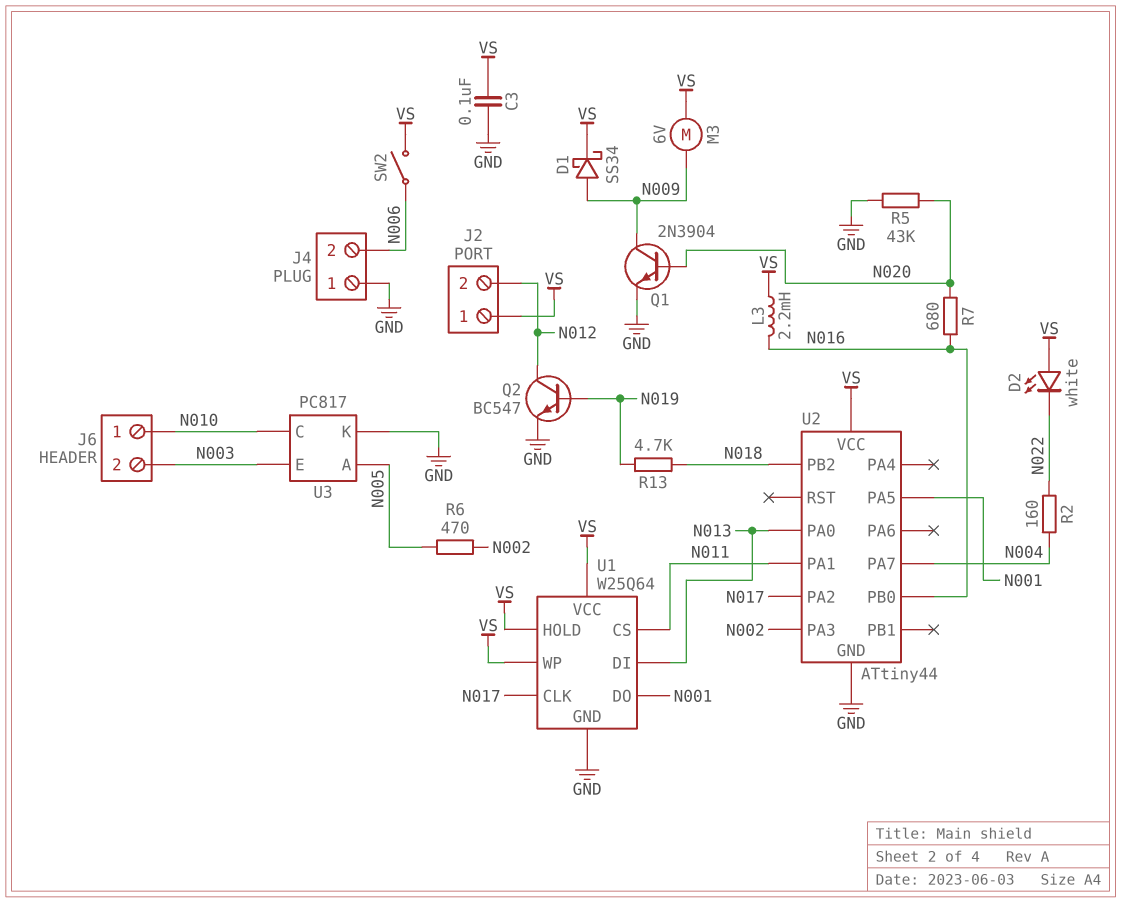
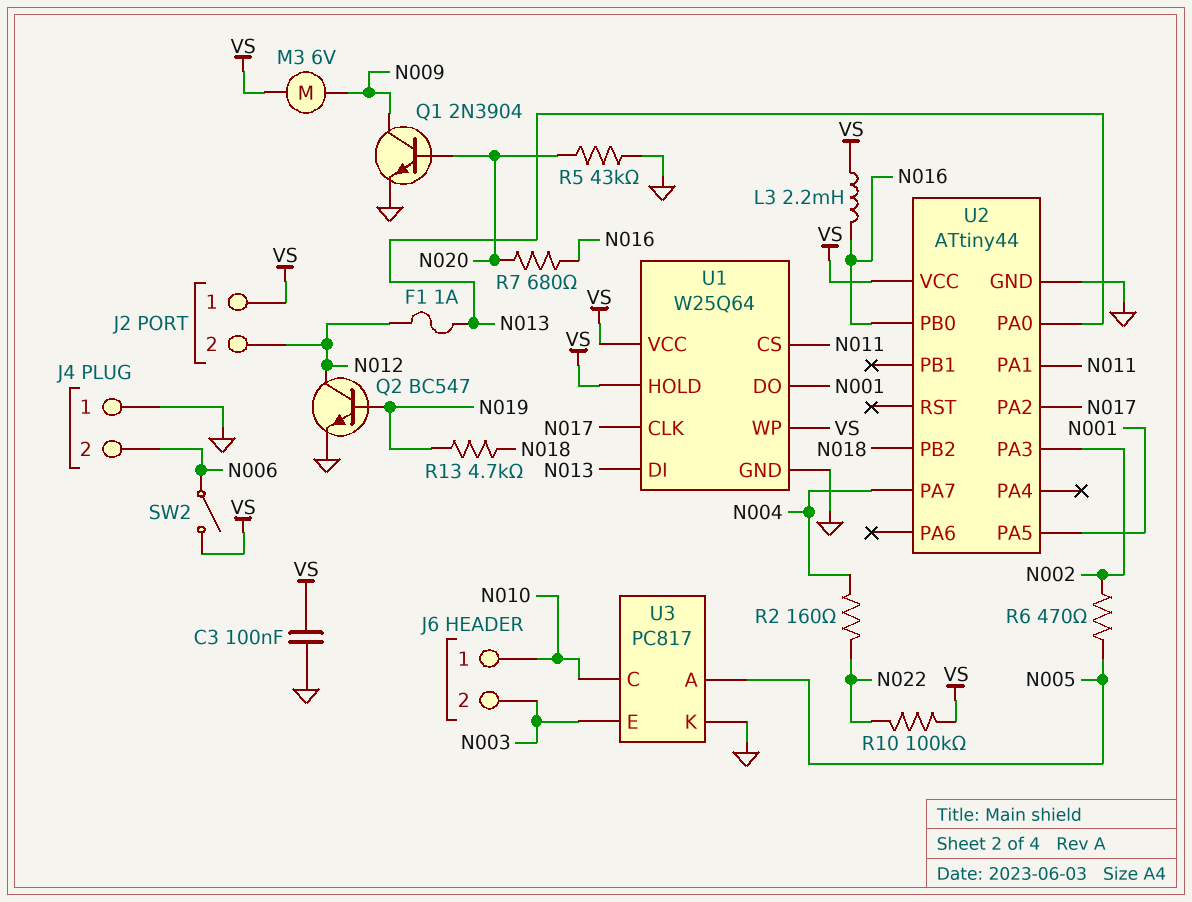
D1: schottky SS34 (A N009, K VS) -> none
D2: LED white (A VS, K N022) -> none
F1: none -> 1A (N012, N013)
R10: none -> 100k (N022, VS)

